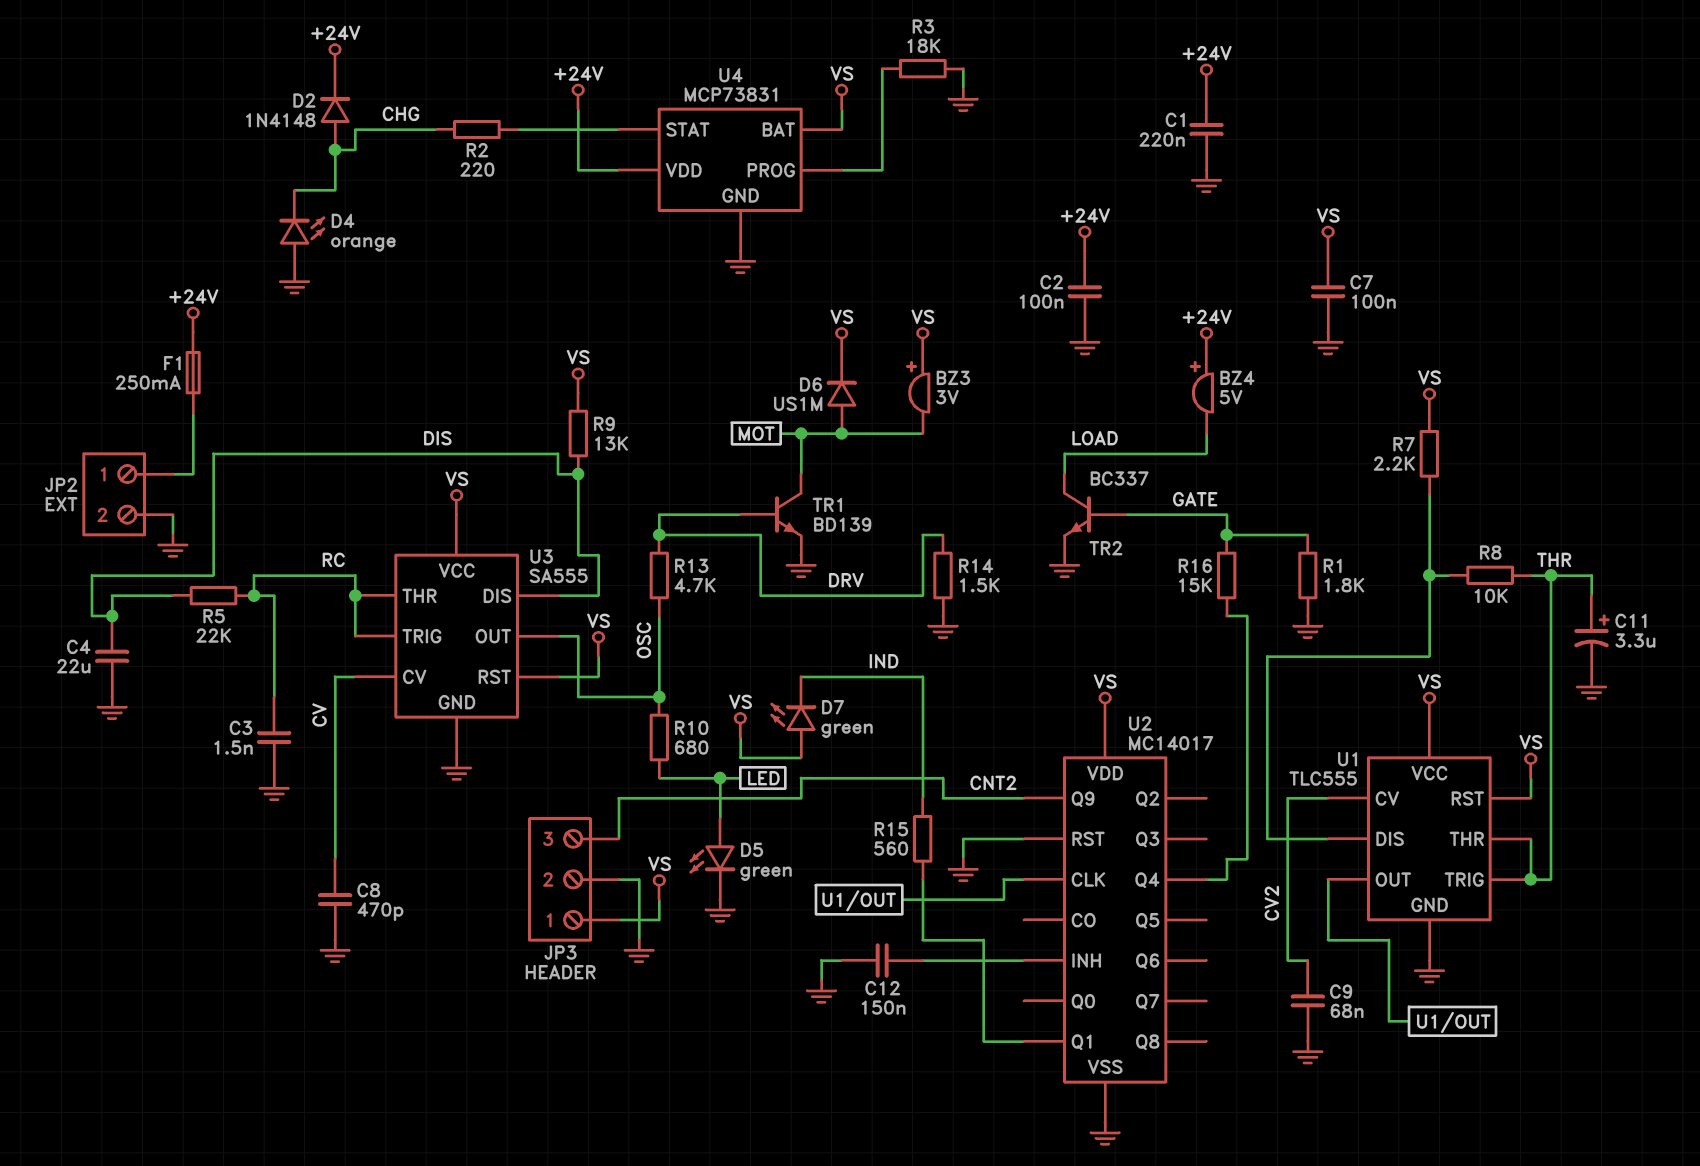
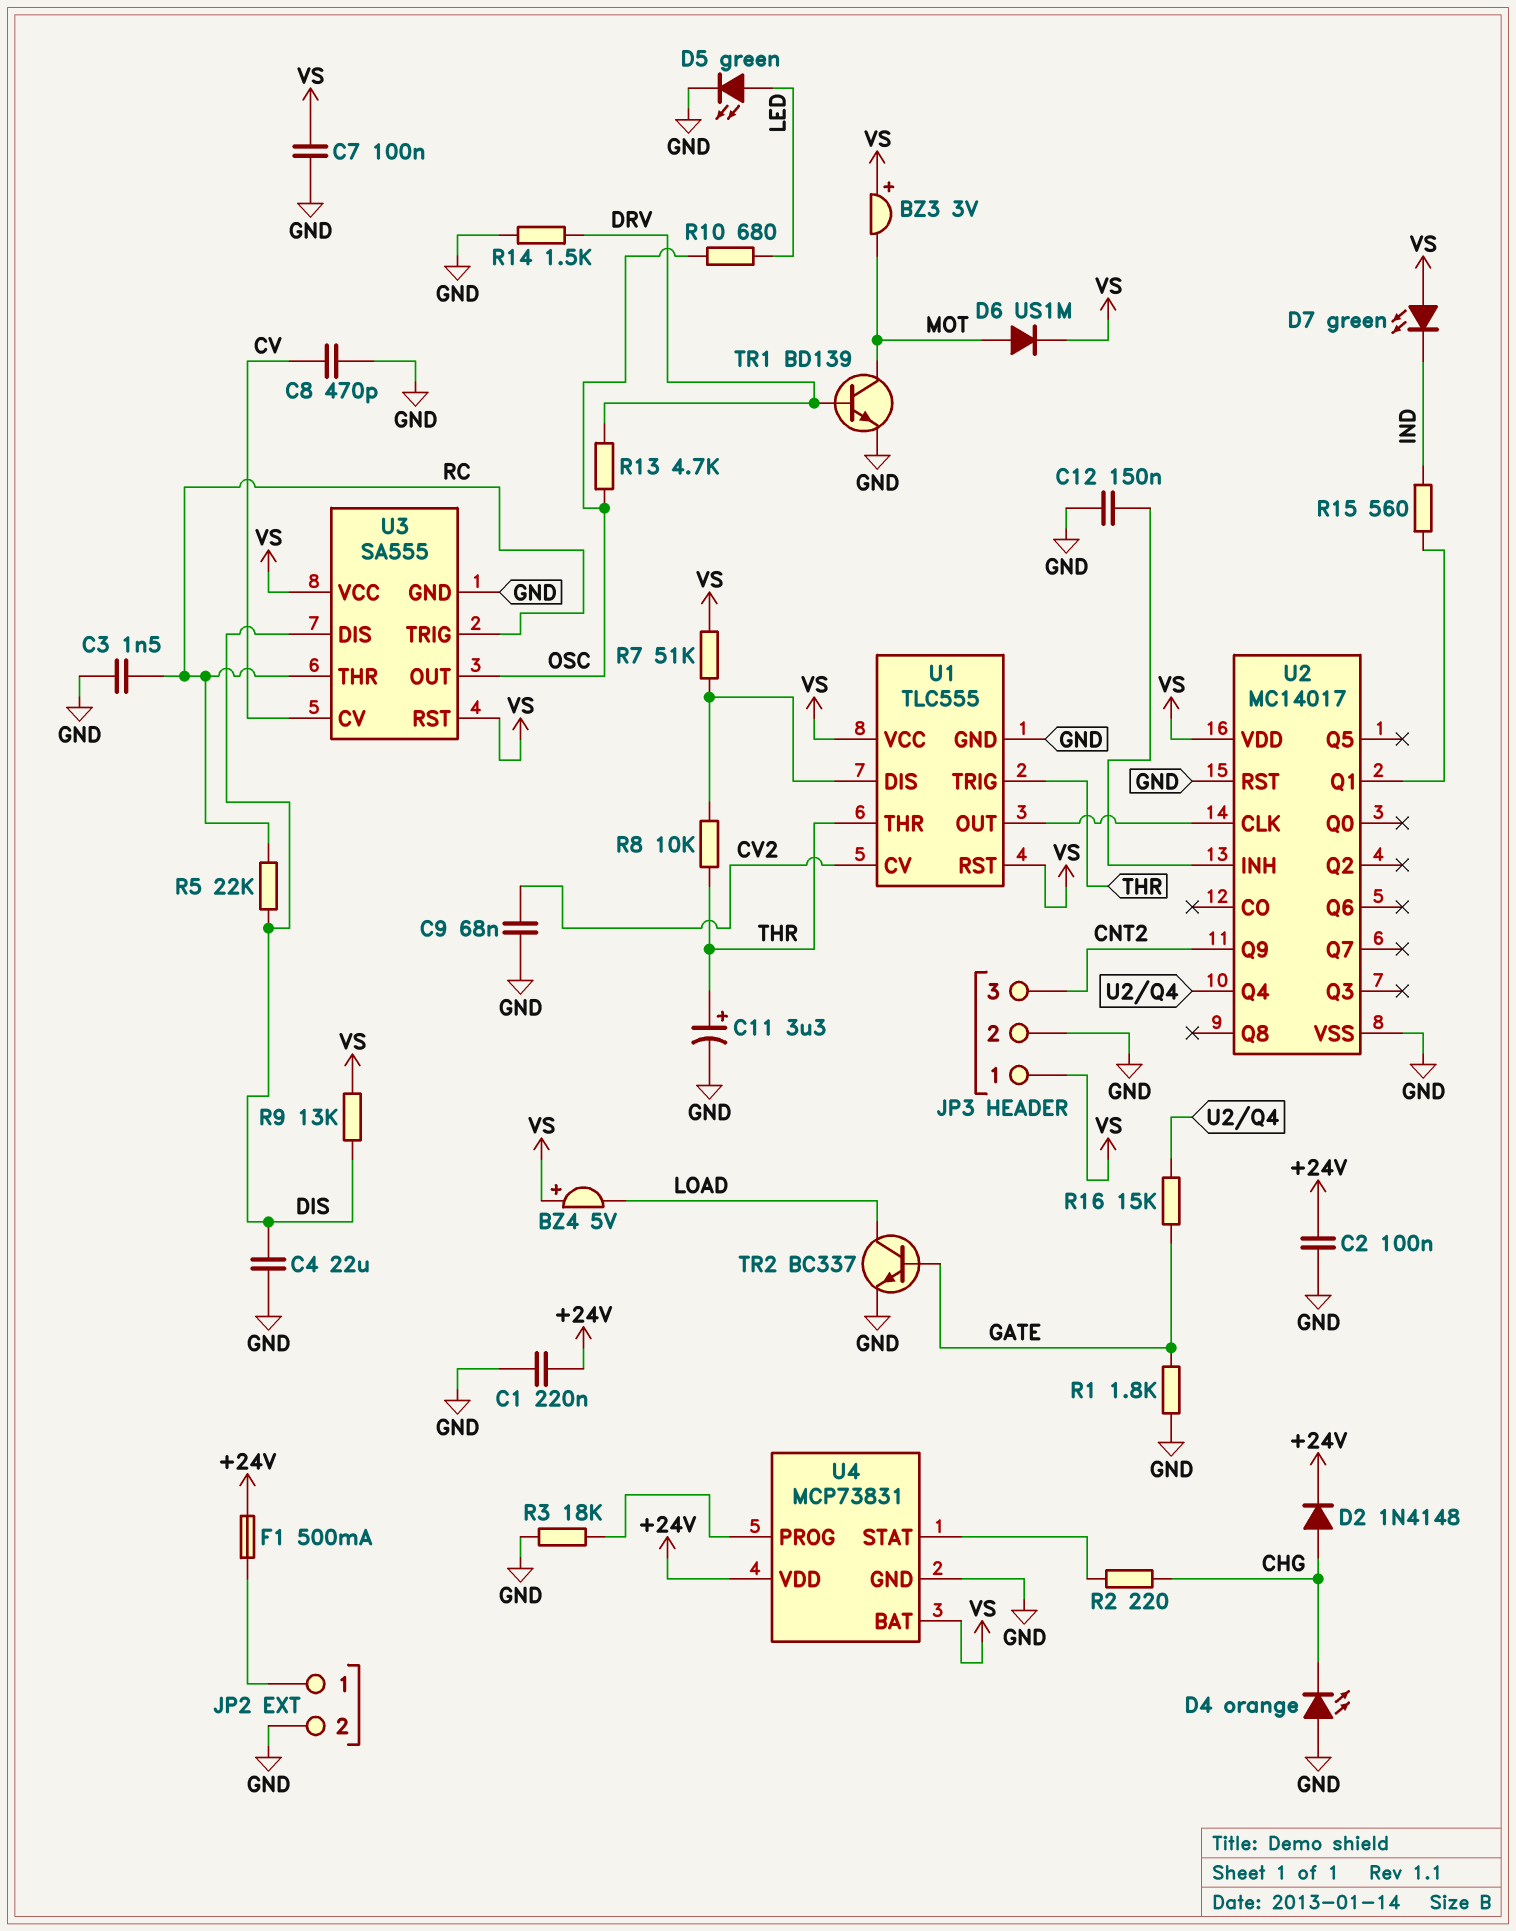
BZ4: buzzer 5V (plus +24V, minus LOAD) -> buzzer 5V (plus VS, minus LOAD)
F1: 250mA (+24V, JP2/1) -> 500mA (+24V, JP2/1)
R7: 2.2k (U1/DIS, VS) -> 51k (U1/DIS, VS)

